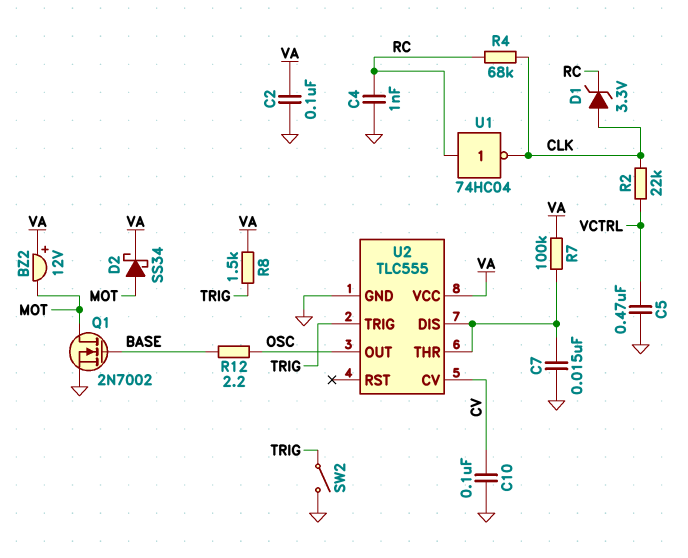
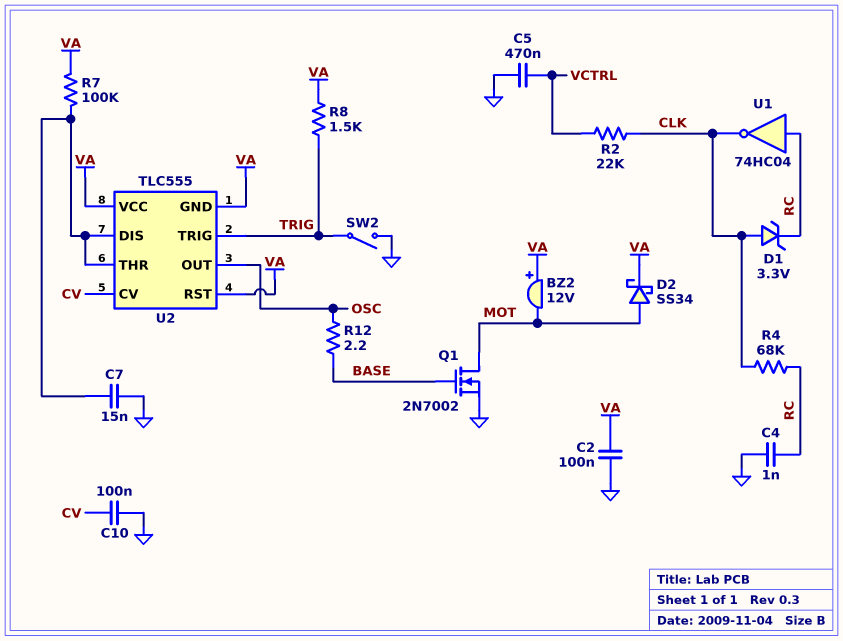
U2 pin GND: GND -> VA
U2 pin RST: none -> VA

